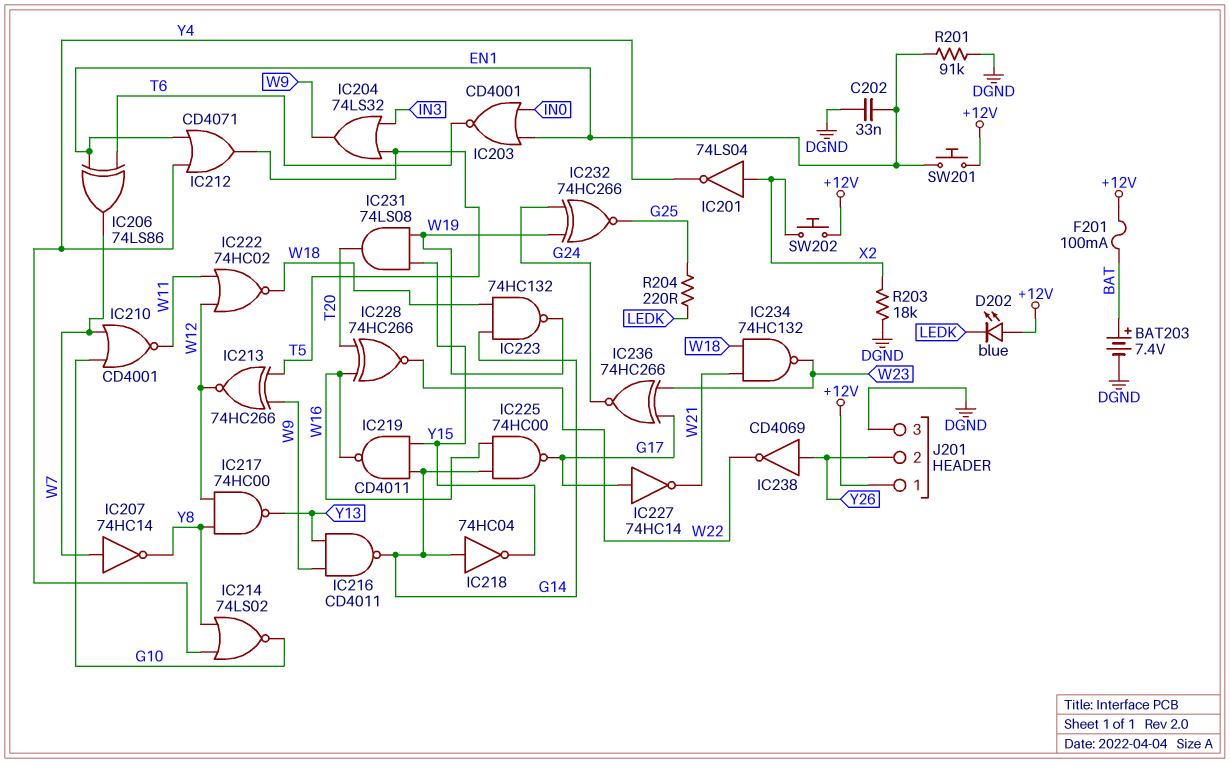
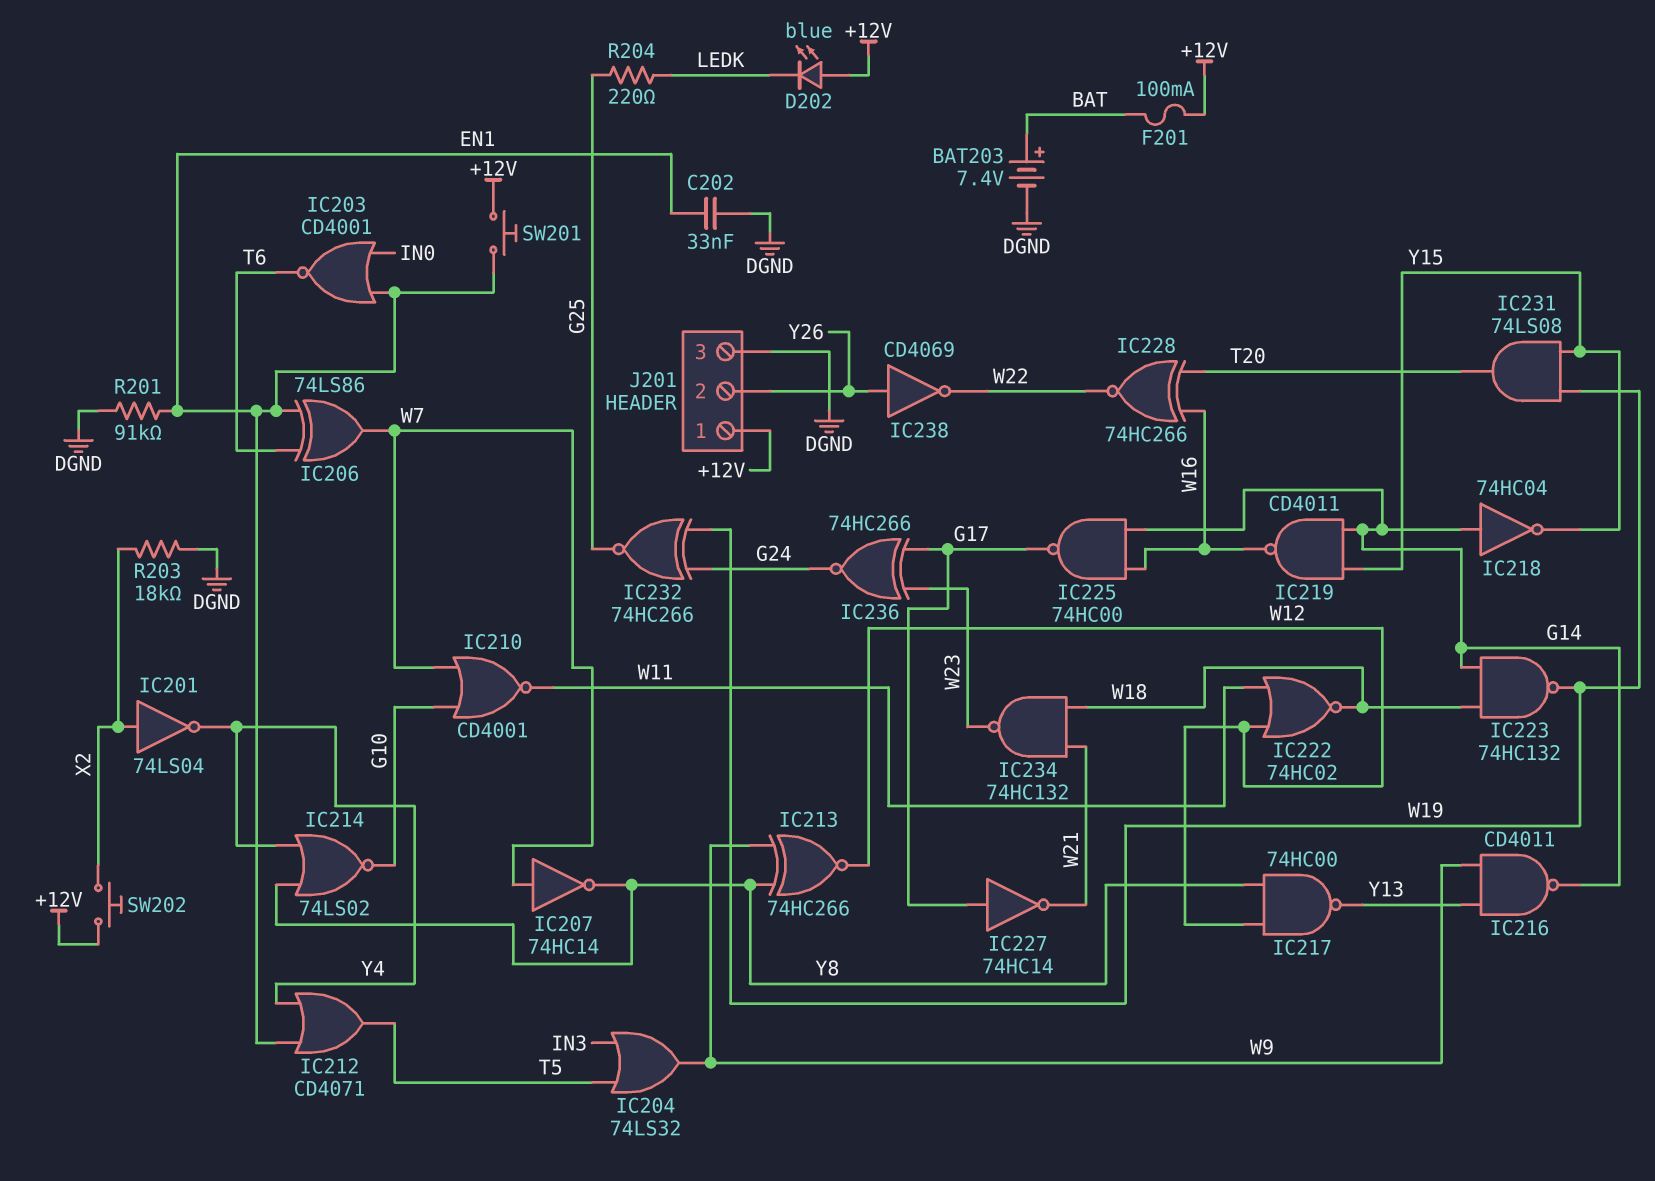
IC213: XNOR 74HC266 (in T5, in W9, out W12) -> XNOR 74HC266 (in W9, in Y8, out W12)

